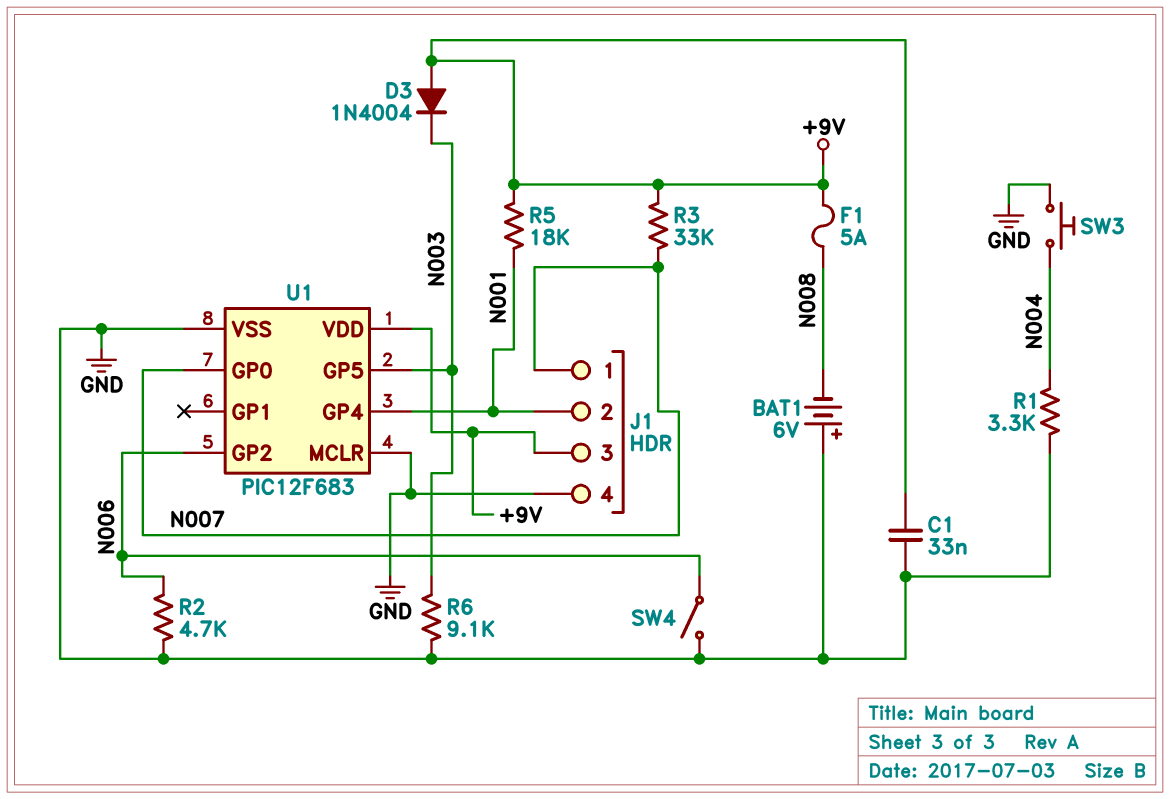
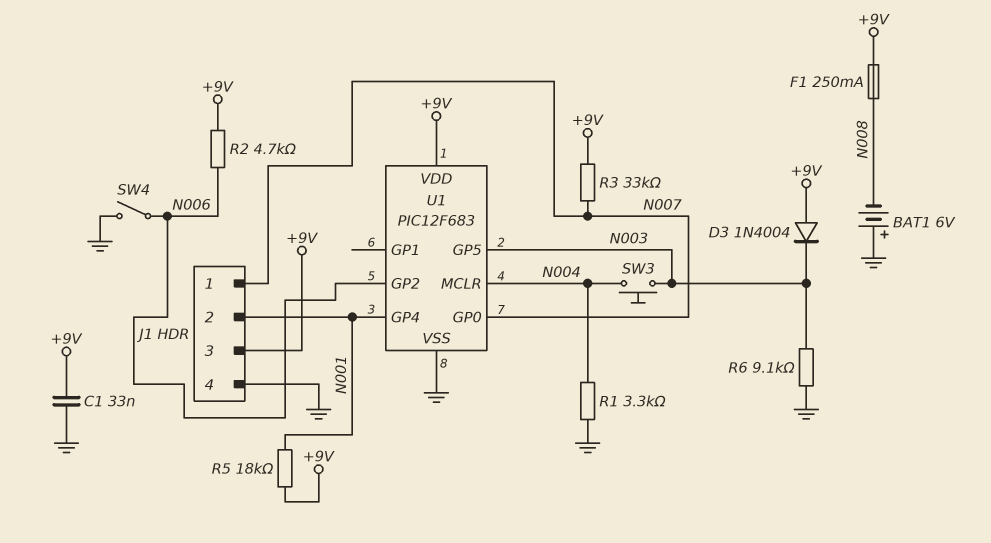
F1: 5A (+9V, N008) -> 250mA (+9V, N008)
R2: 4.7k (GND, N006) -> 4.7k (+9V, N006)
SW3: button (GND, N004) -> button (N003, N004)
U1 pin MCLR: GND -> N004

